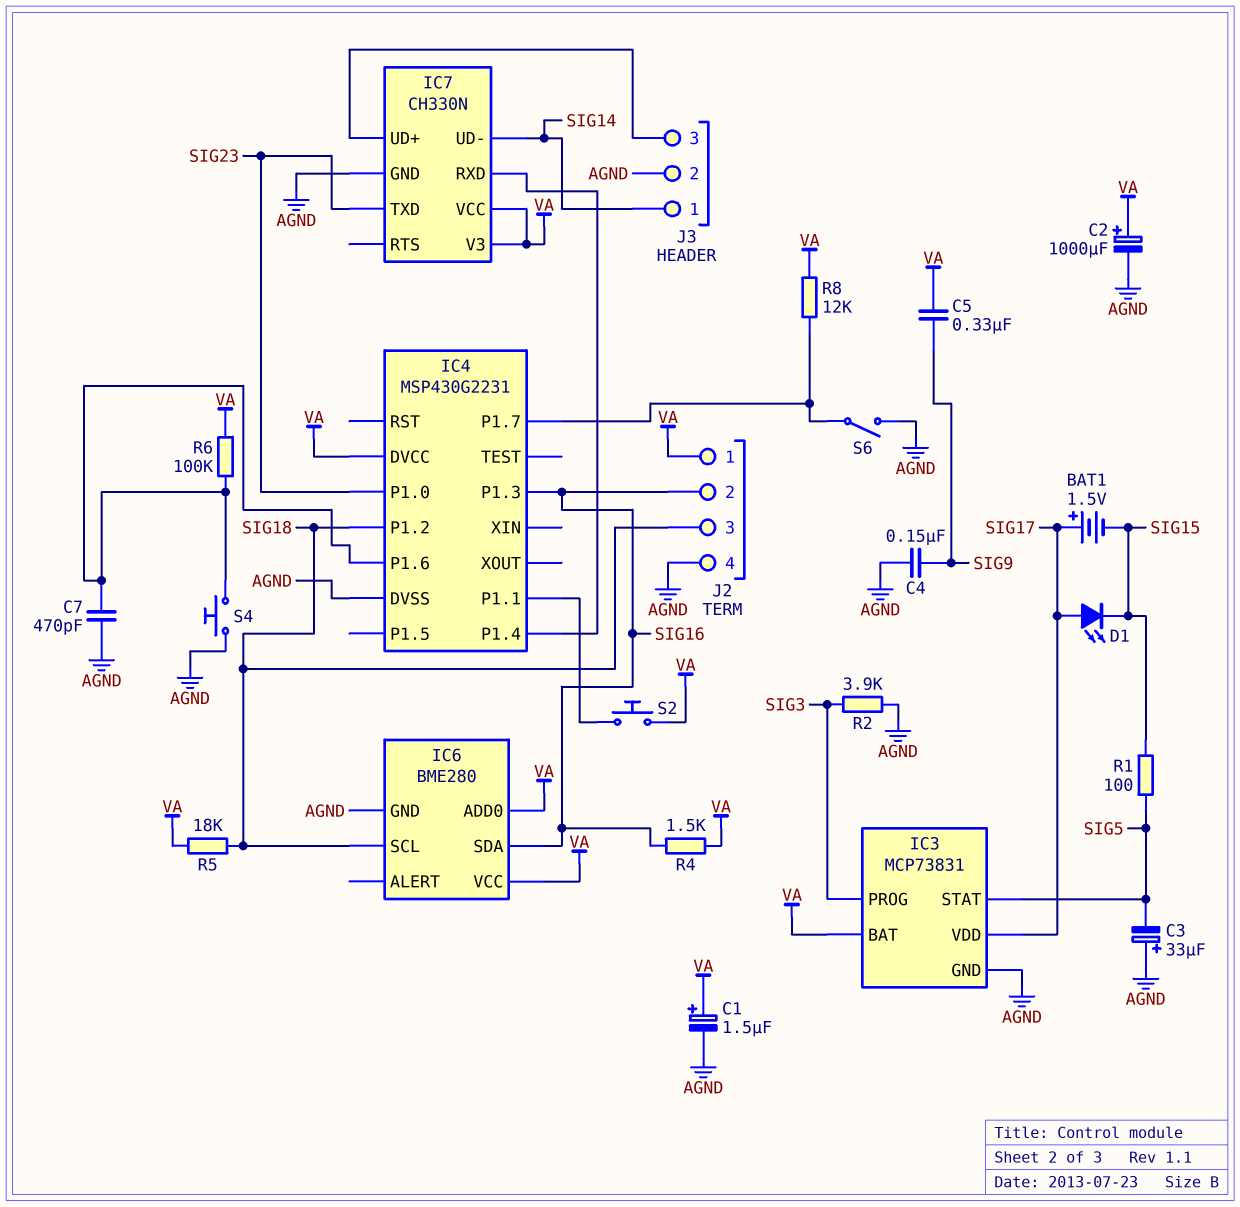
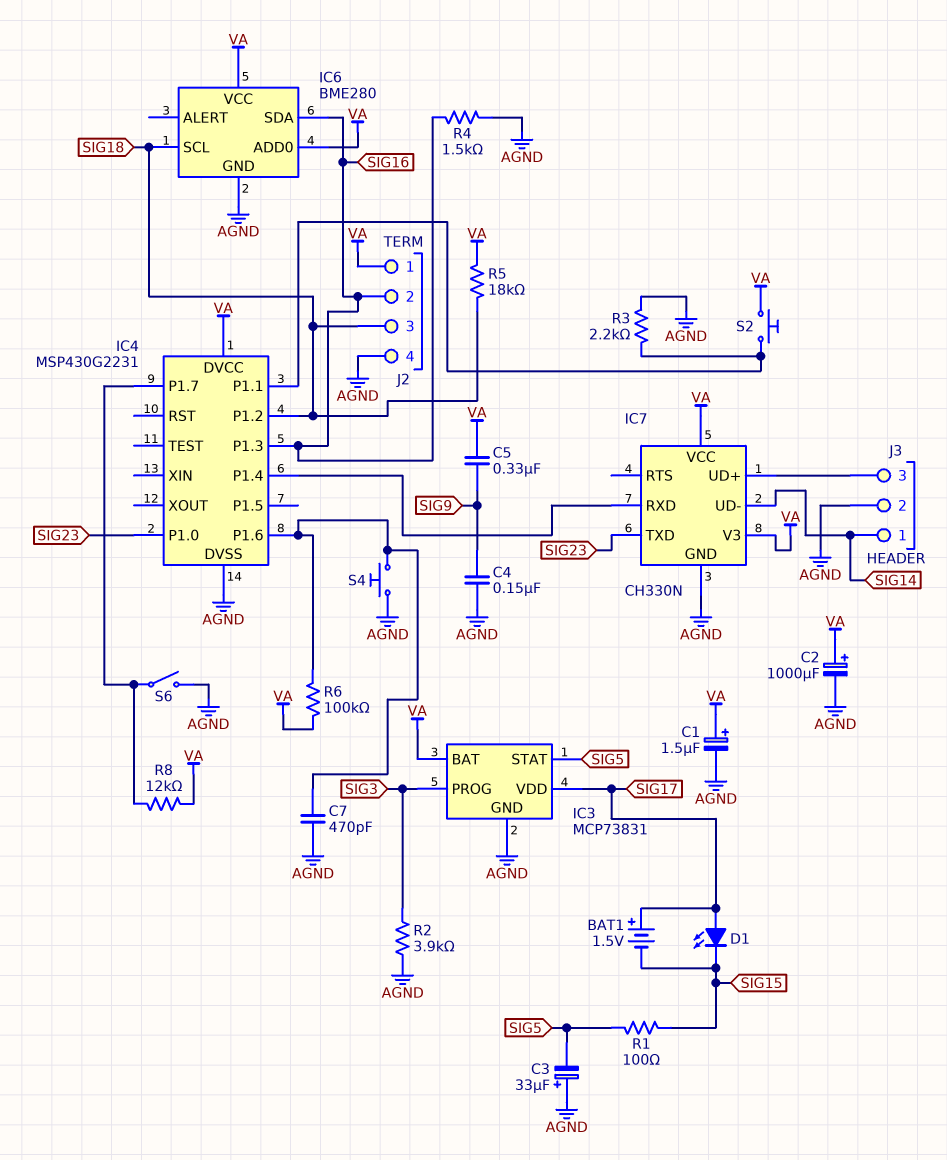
R3: none -> 2.2k (AGND, IC4/P1.1)
R4: 1.5k (SIG16, VA) -> 1.5k (AGND, SIG16)

